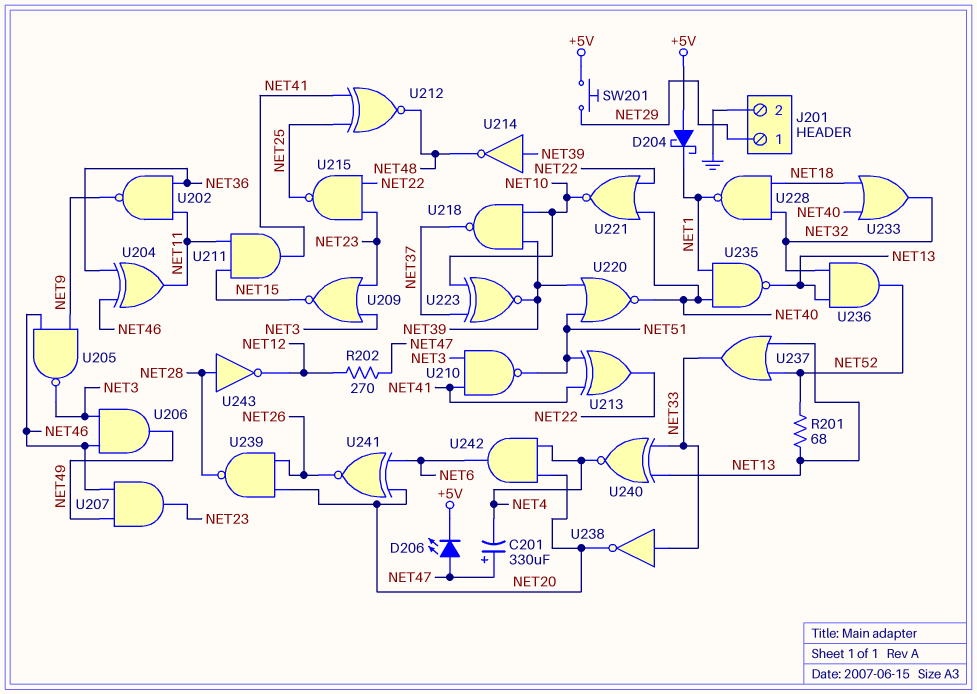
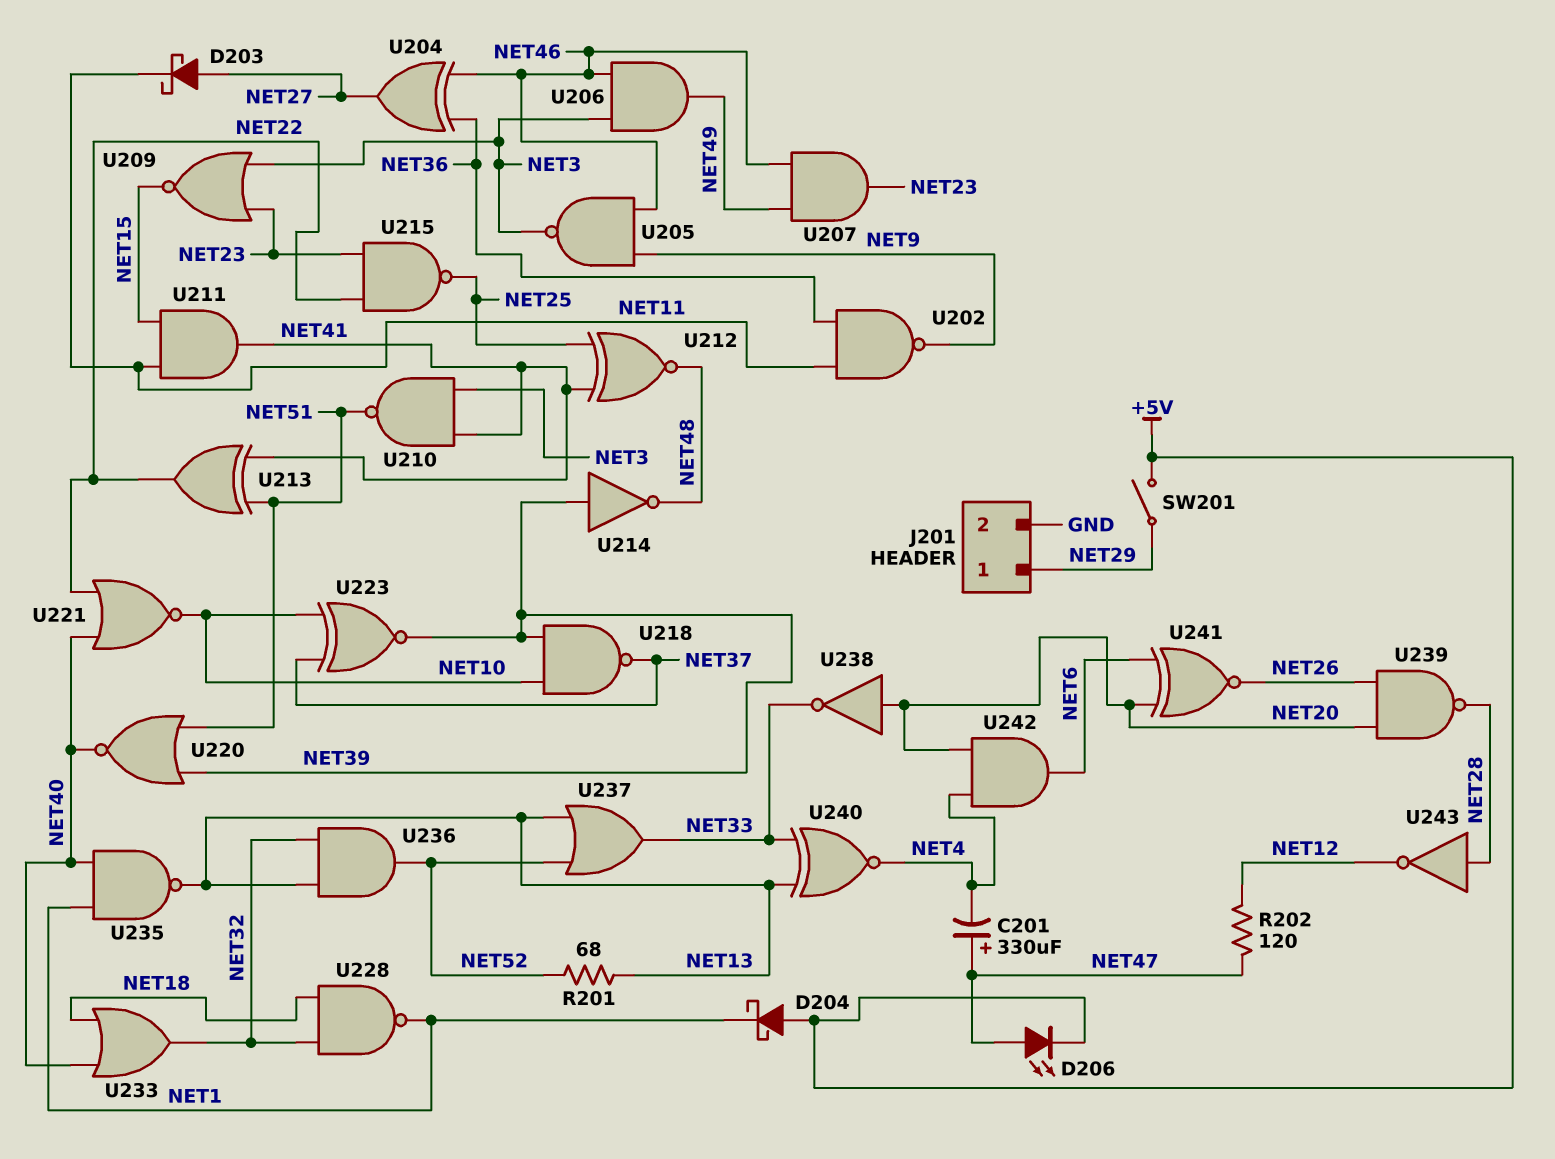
D203: none -> schottky (A NET27, K NET11)
R202: 270 (NET12, NET47) -> 120 (NET12, NET47)
SW201: button (+5V, NET29) -> switch (+5V, NET29)
U204: XOR (in NET36, in NET46, out NET11) -> XOR (in NET36, in NET46, out NET27)
U238: NOT (in NET33, out NET20) -> NOT (in NET20, out NET33)

